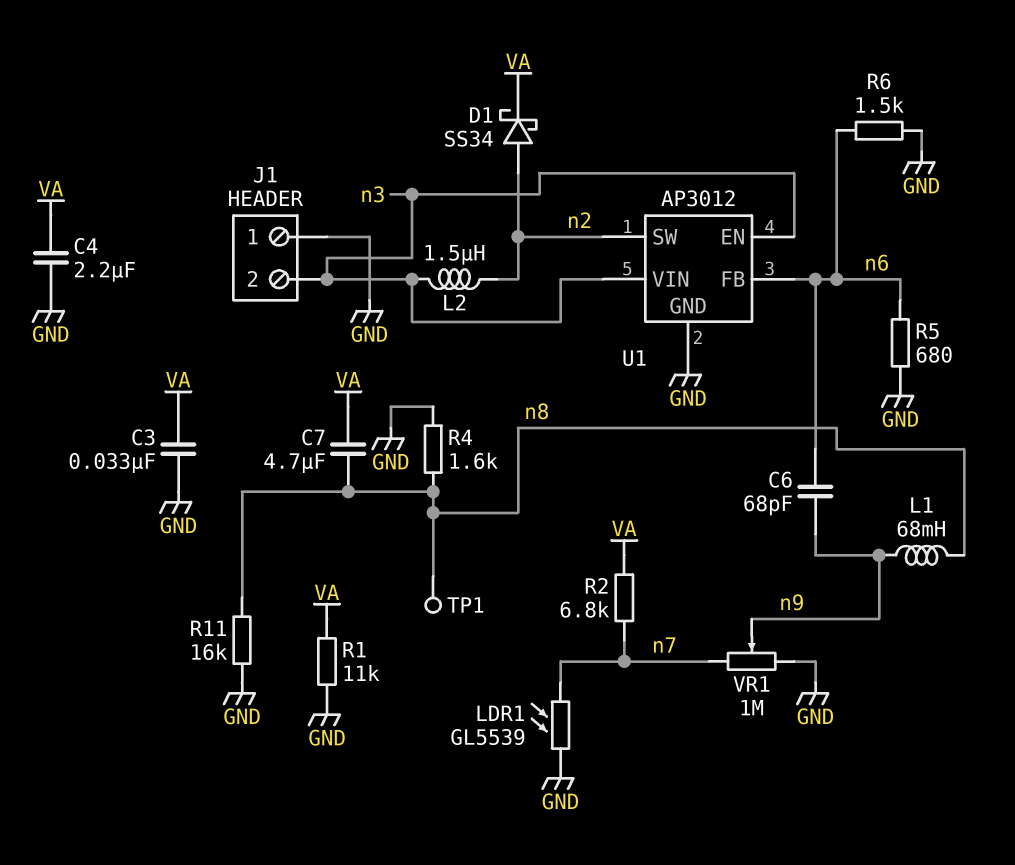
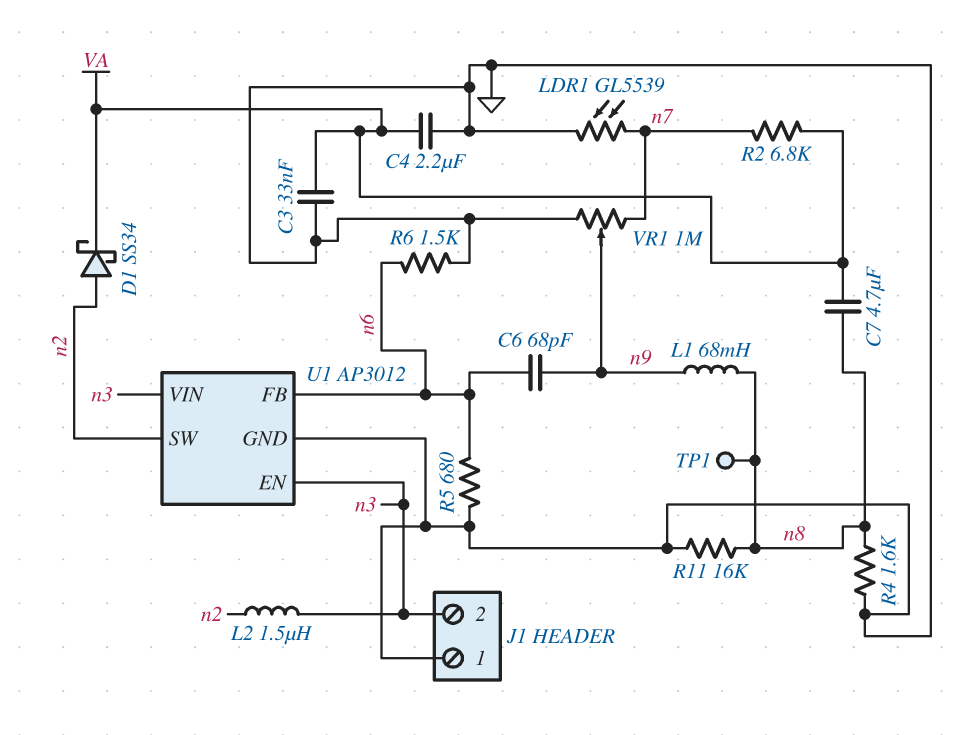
R1: 11k (GND, VA) -> none

